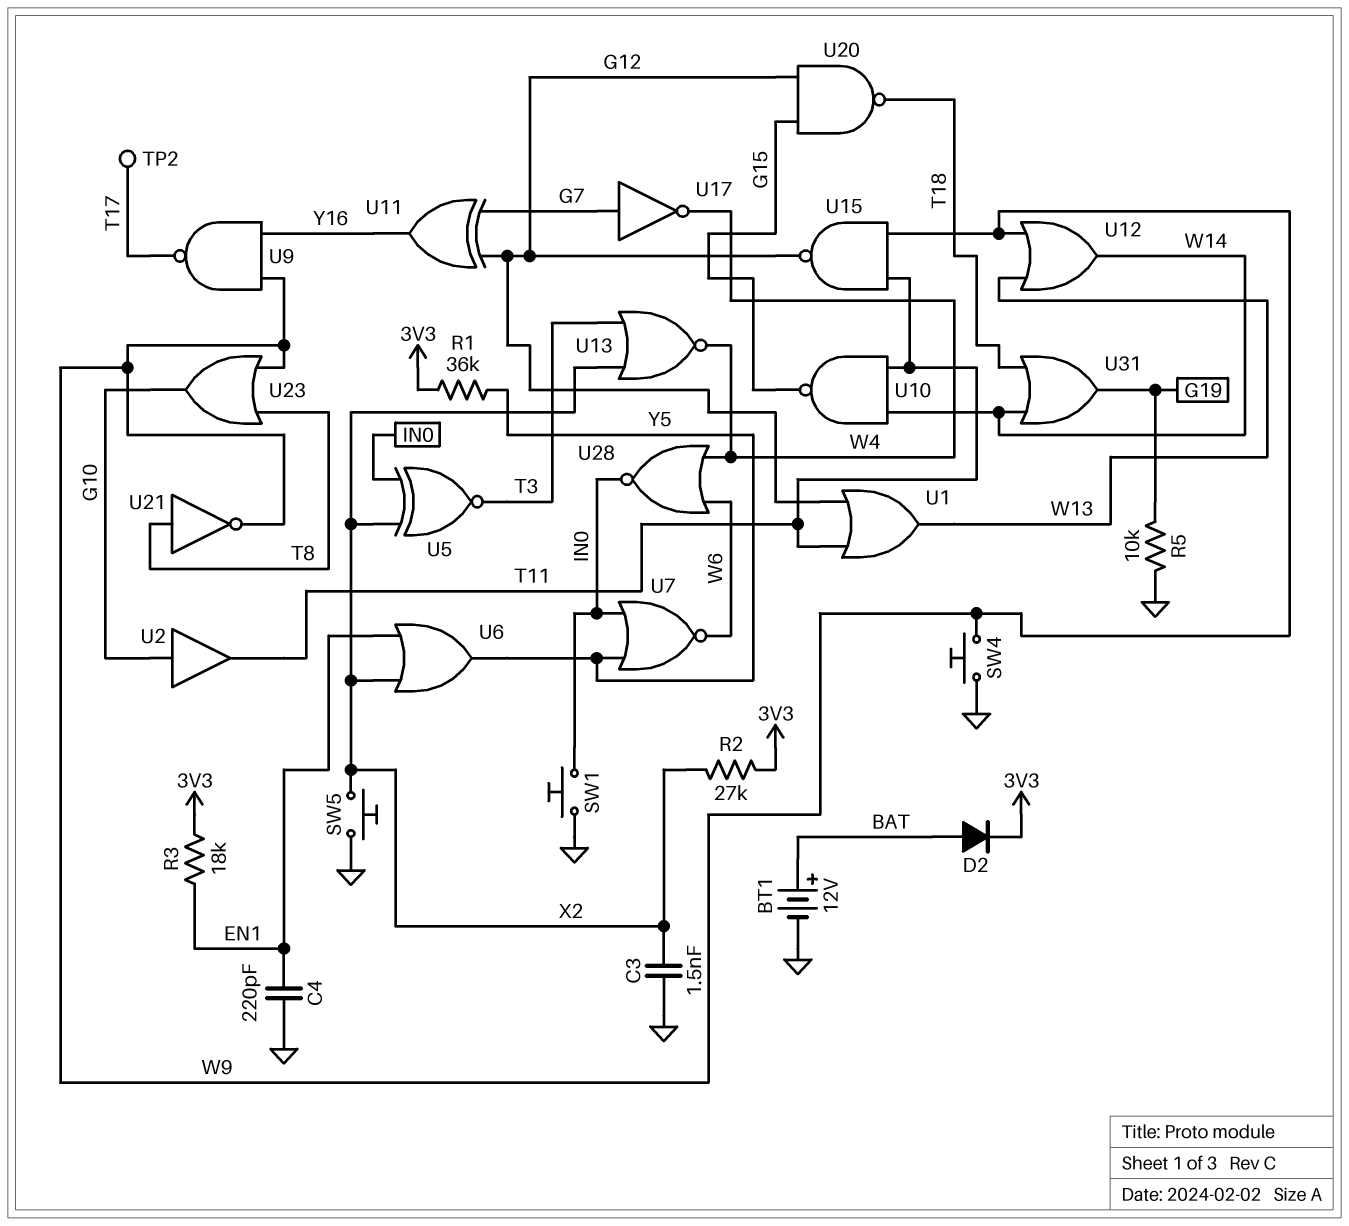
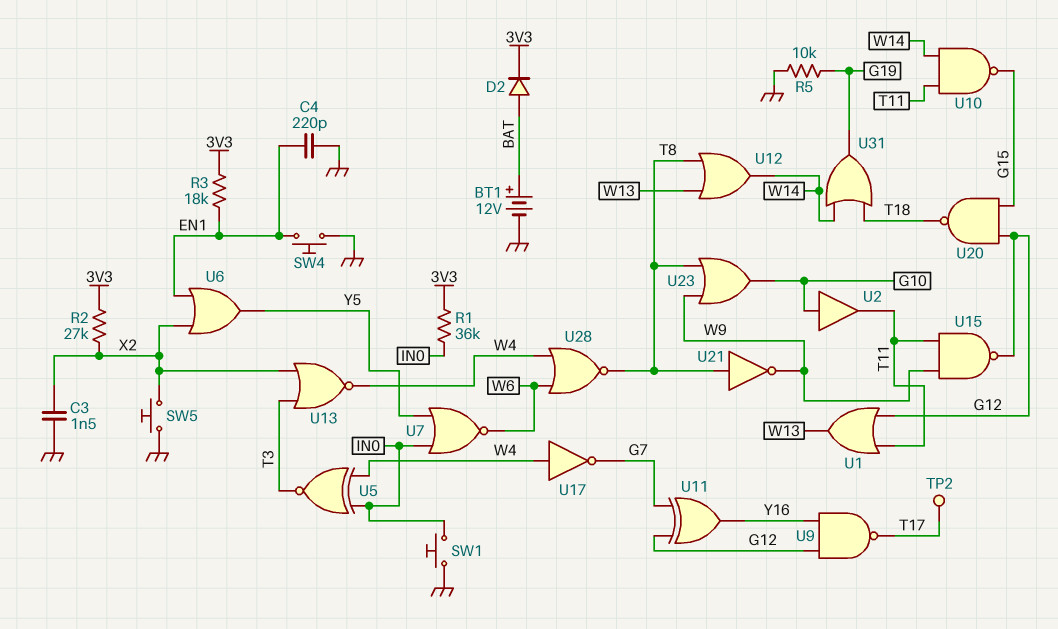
R1: 36k (3V3, Y5) -> 36k (3V3, IN0)
SW4: button (GND, W9) -> button (EN1, GND)
U5: XNOR (in IN0, in X2, out T3) -> XNOR (in IN0, in W4, out T3)
U9: NAND (in W9, in Y16, out T17) -> NAND (in G12, in Y16, out T17)
U12: OR (in W9, in W13, out W14) -> OR (in T8, in W13, out W14)
U17: NOT (in G7, out W4) -> NOT (in W4, out G7)
U28: NOR (in W4, in W6, out IN0) -> NOR (in W4, in W6, out T8)

